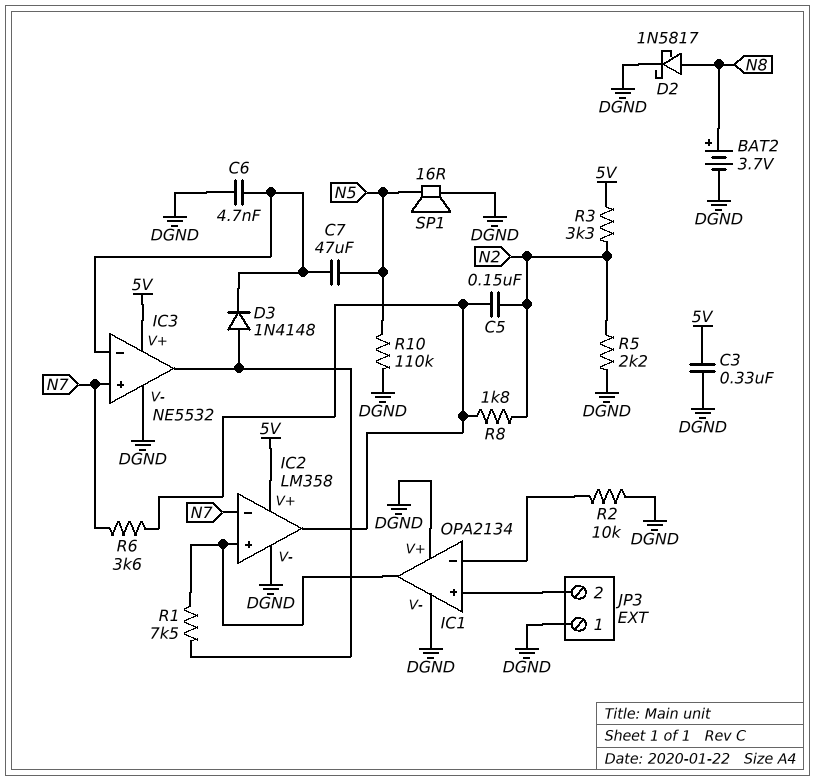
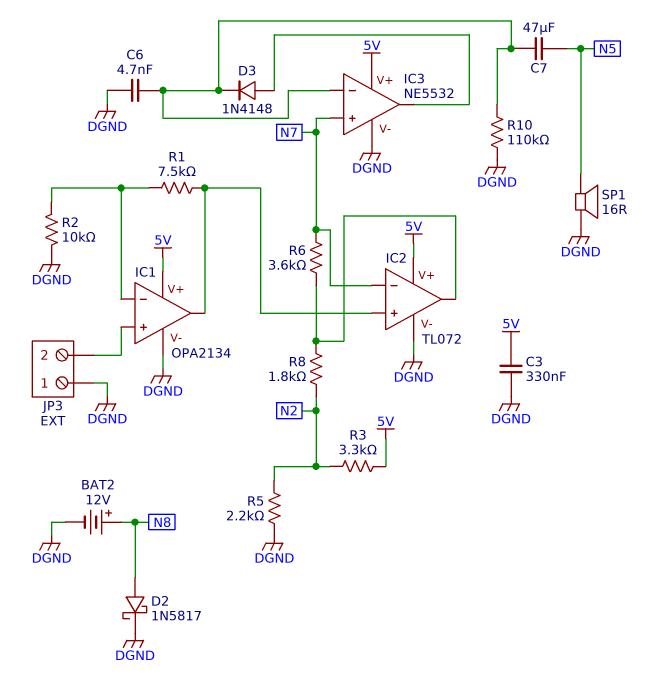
BAT2: 3.7V (plus N8, minus DGND) -> 12V (plus N8, minus DGND)
C5: 150nF (IC2/out, N2) -> none
IC1 pin V+: DGND -> 5V
IC2: LM358 -> TL072
R1: 7.5k (IC1/out, IC3/out) -> 7.5k (IC1/in-, IC1/out)
R10: 110k (DGND, N5) -> 110k (DGND, IC3/in-)

